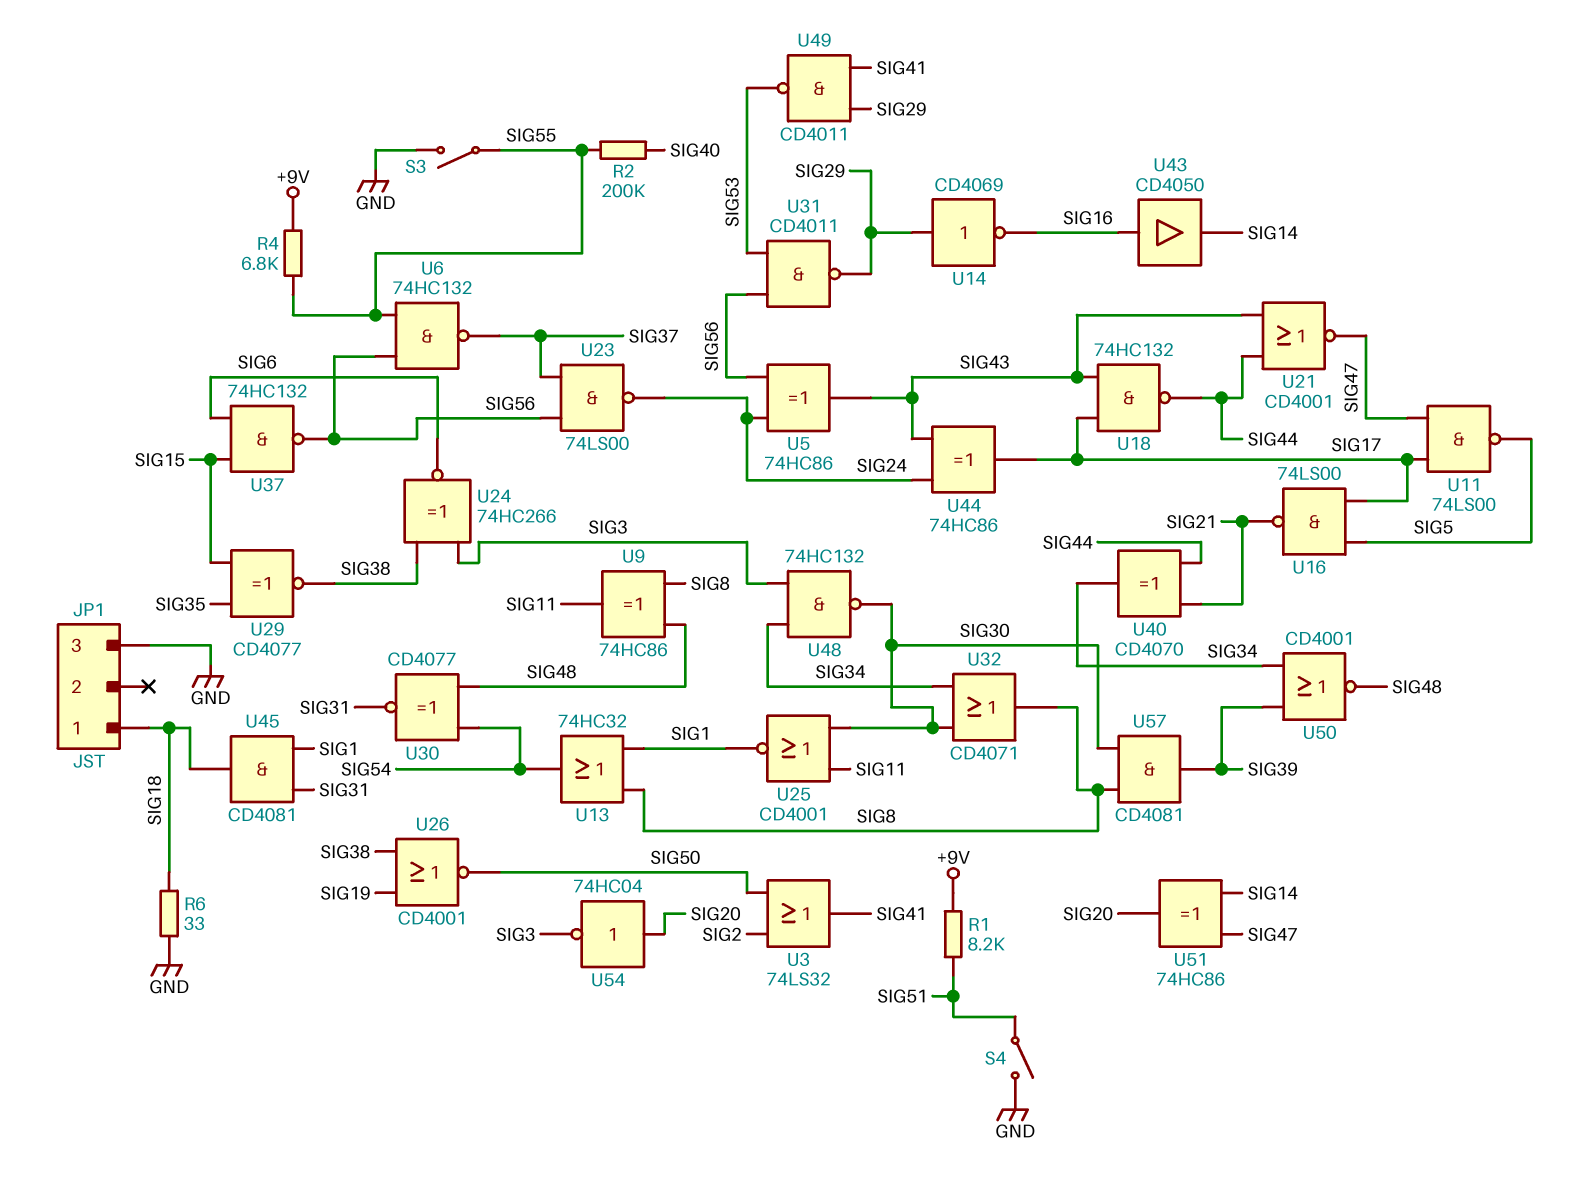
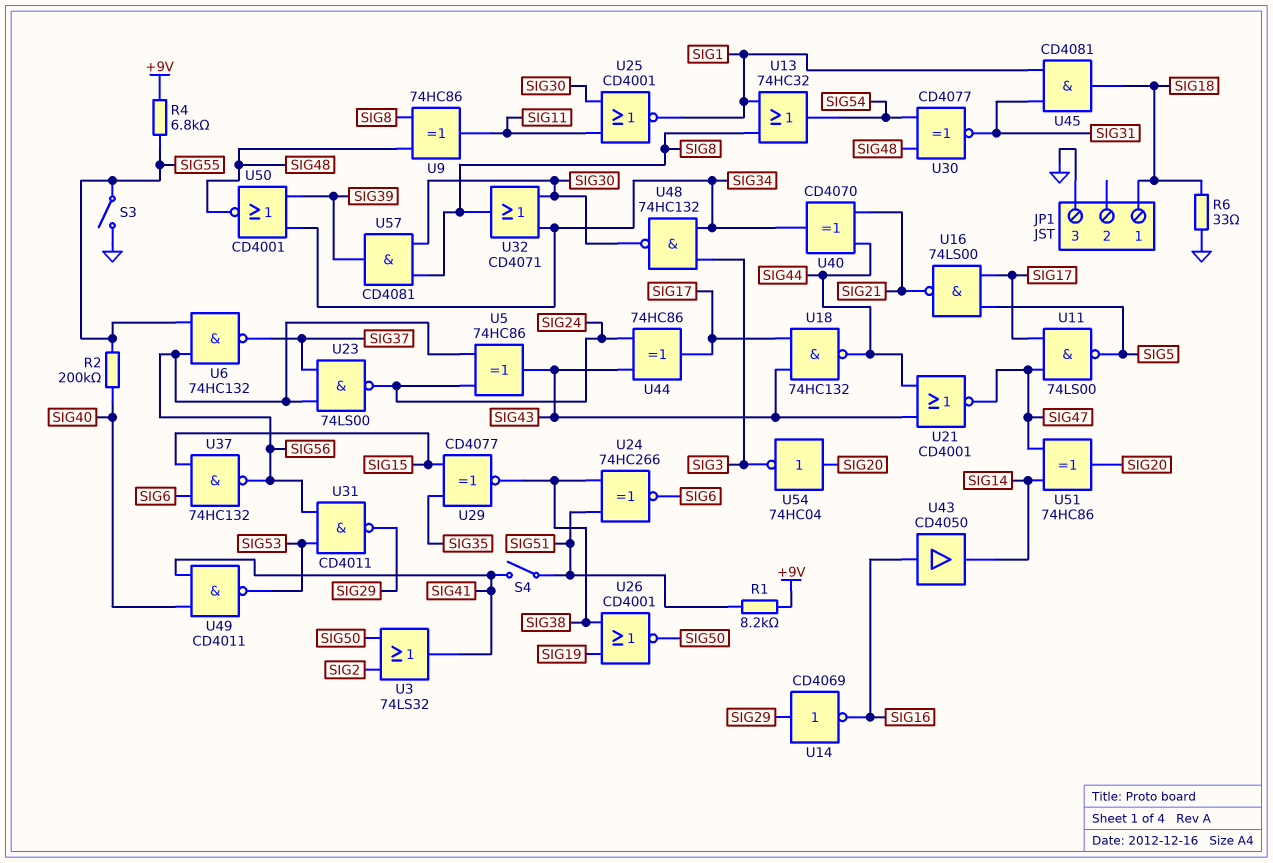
S4: switch (GND, SIG51) -> switch (SIG41, SIG51)
U24: XNOR 74HC266 (in SIG3, in SIG38, out SIG6) -> XNOR 74HC266 (in SIG38, in SIG51, out SIG6)
U49: NAND CD4011 (in SIG29, in SIG41, out SIG53) -> NAND CD4011 (in SIG40, in SIG41, out SIG53)

